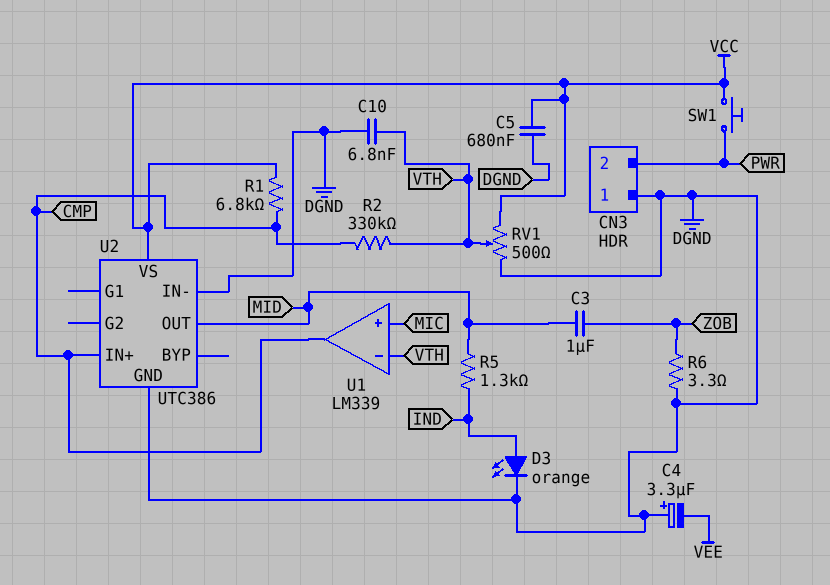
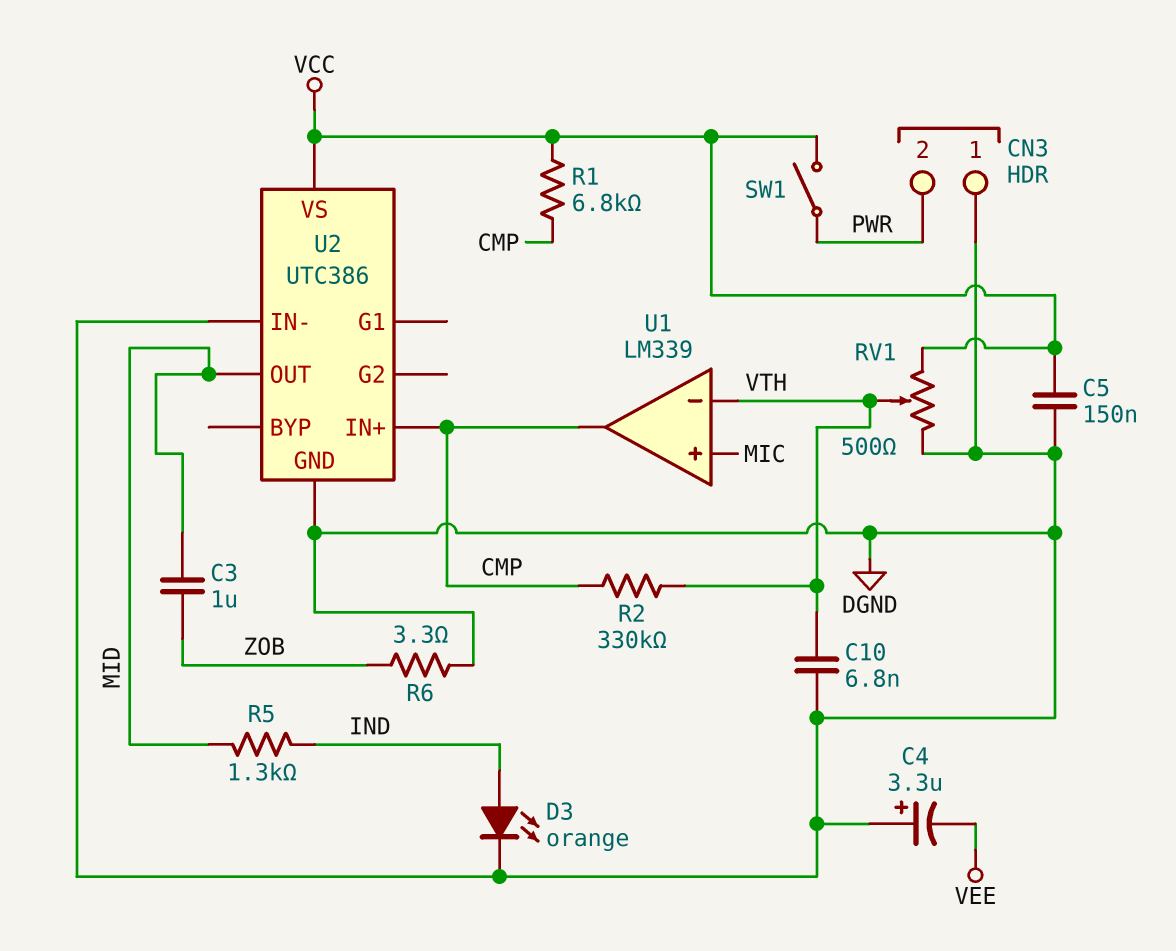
C5: 680nF (DGND, VCC) -> 150nF (DGND, VCC)
SW1: button (PWR, VCC) -> switch (PWR, VCC)

